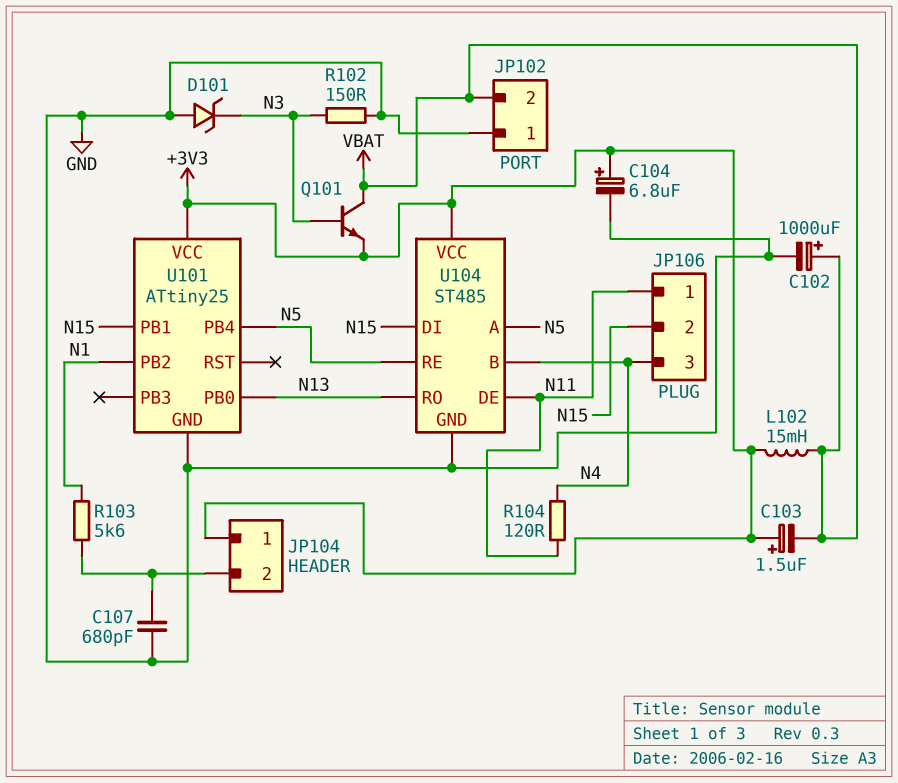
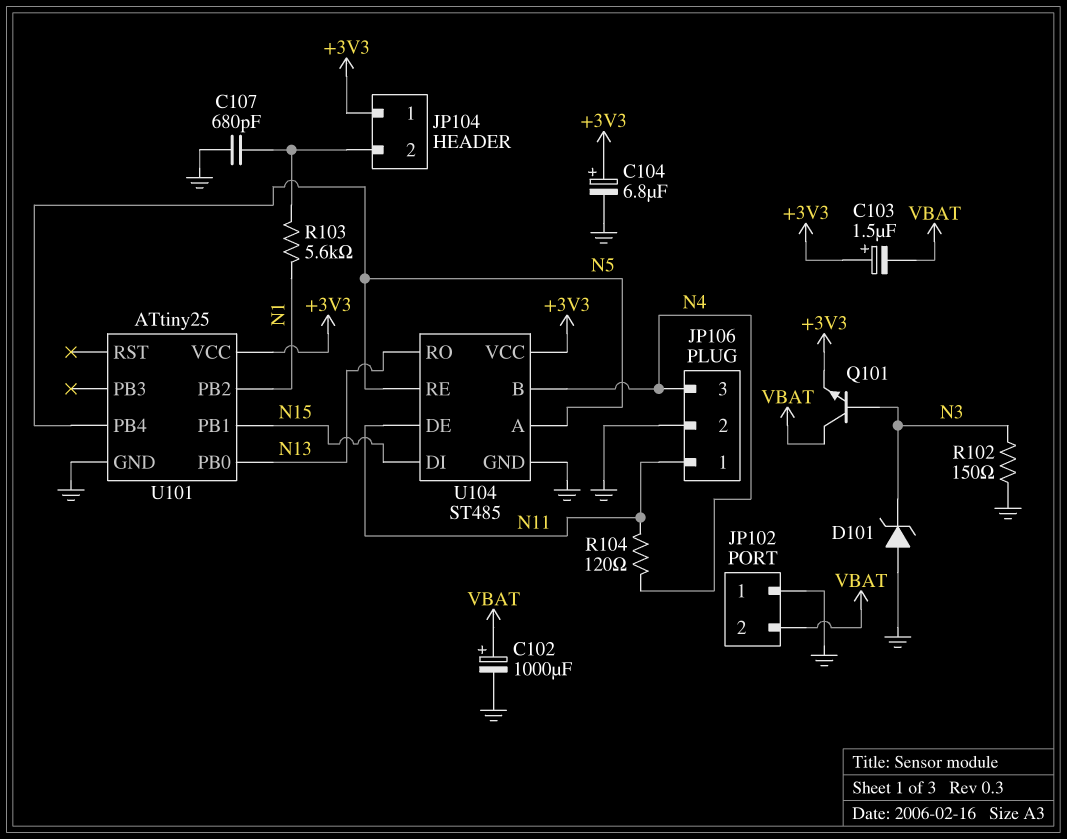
JP106 pin 2: N15 -> GND
L102: 15mH (+3V3, VBAT) -> none

